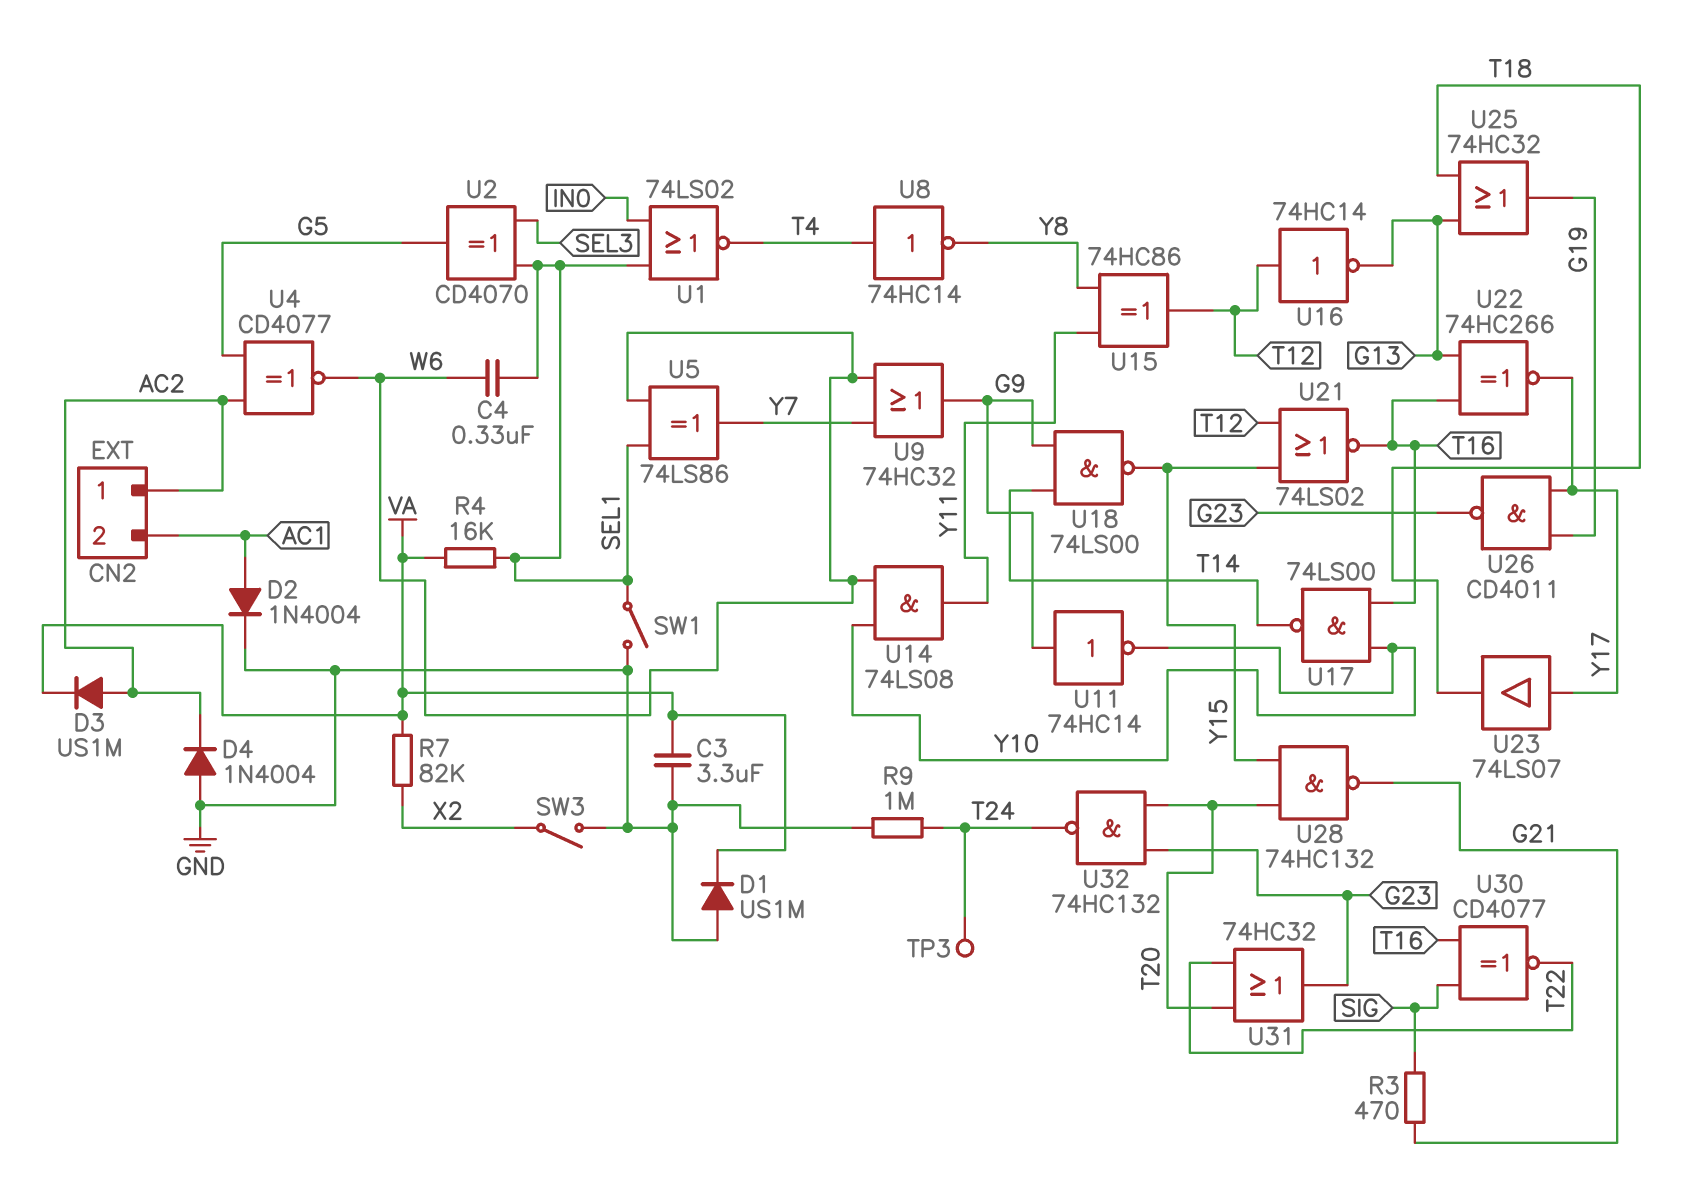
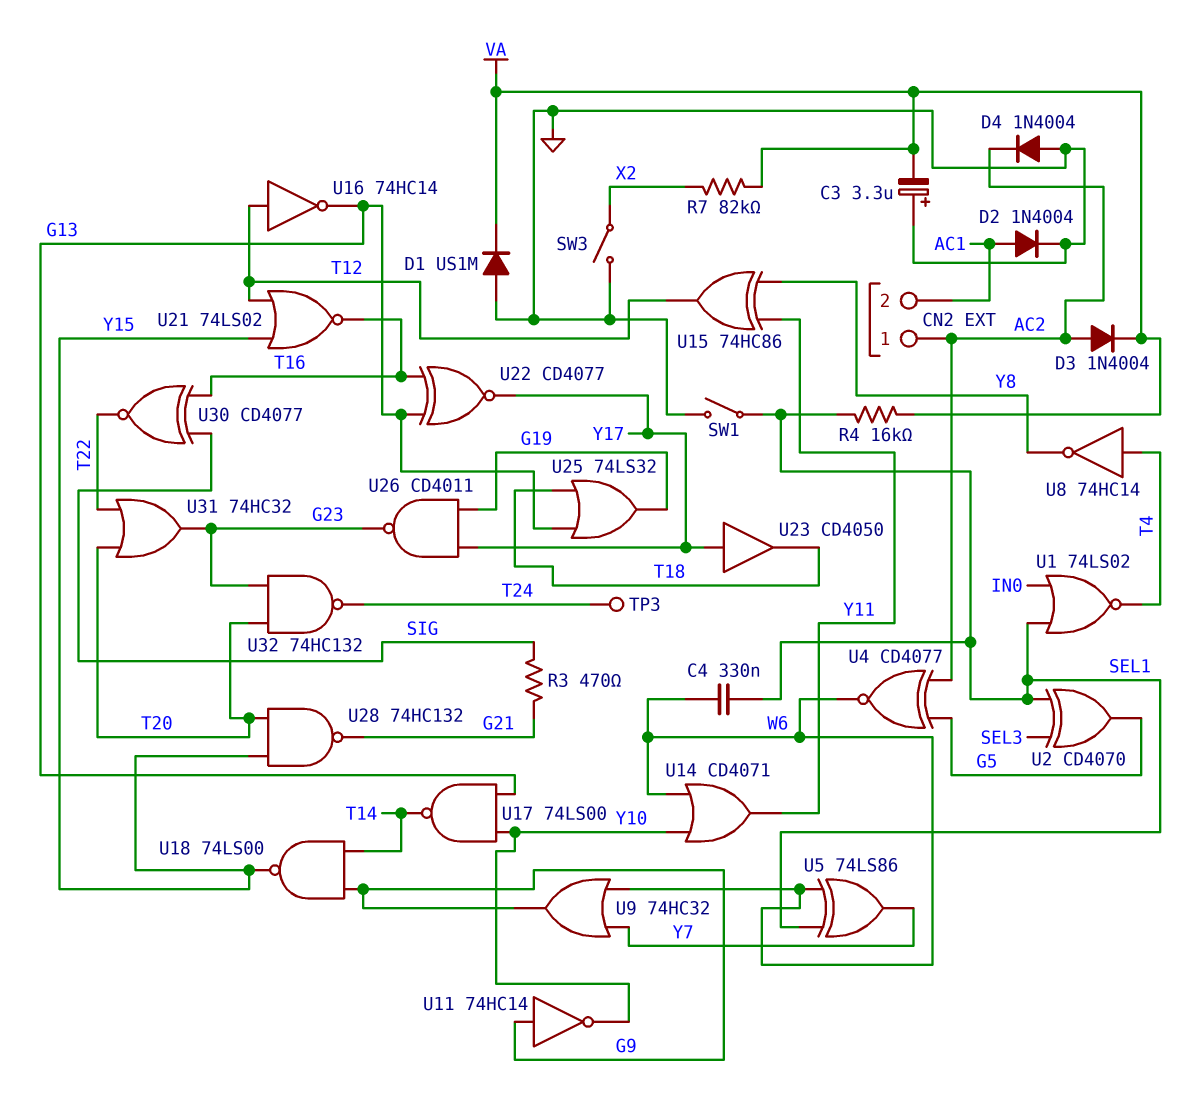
C3: 3.3uF (GND, VA) -> 3.3uF (plus GND, minus VA)
D3: diode US1M (A AC2, K VA) -> diode 1N4004 (A AC2, K VA)
R9: 1M (GND, T24) -> none
U14: AND 74LS08 (in W6, in Y10, out Y11) -> OR CD4071 (in W6, in Y10, out Y11)
U17: NAND 74LS00 (in T16, in Y10, out T14) -> NAND 74LS00 (in G13, in Y10, out T14)
U22: XNOR 74HC266 (in G13, in T16, out Y17) -> XNOR CD4077 (in G13, in T16, out Y17)
U23: buffer 74LS07 (in Y17, out T18) -> buffer CD4050 (in Y17, out T18)
U25: OR 74HC32 (in G13, in T18, out G19) -> OR 74LS32 (in G13, in T18, out G19)

